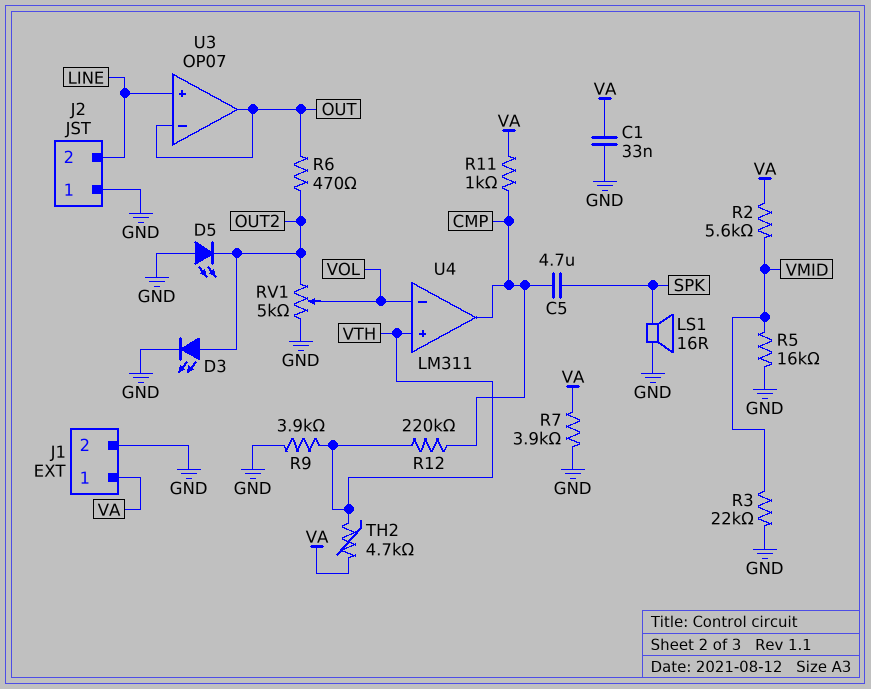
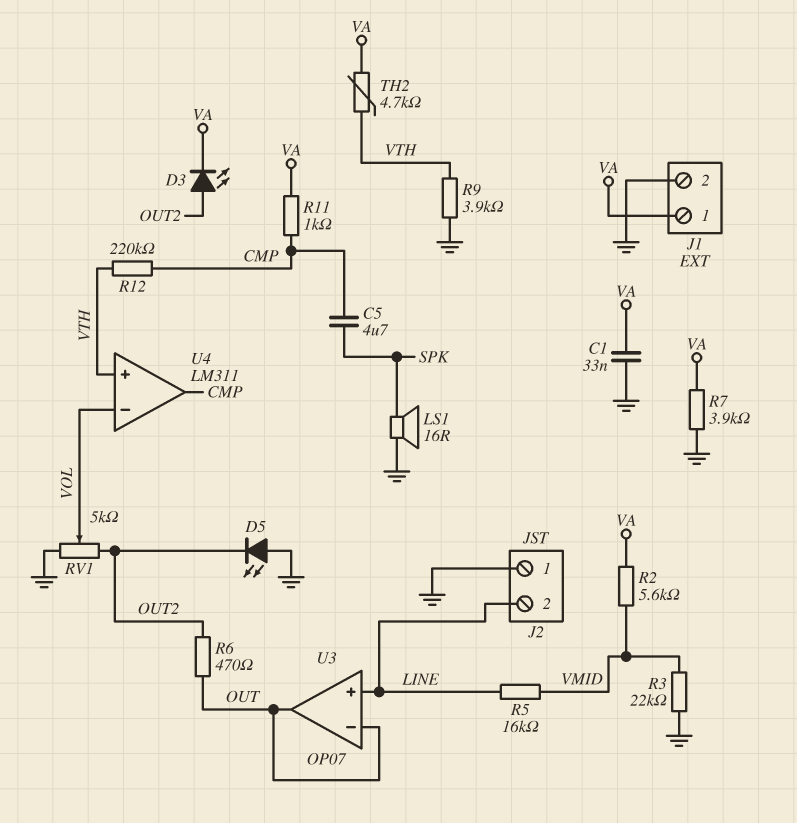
D3: LED (A OUT2, K GND) -> LED (A OUT2, K VA)
R5: 16k (GND, VMID) -> 16k (LINE, VMID)

